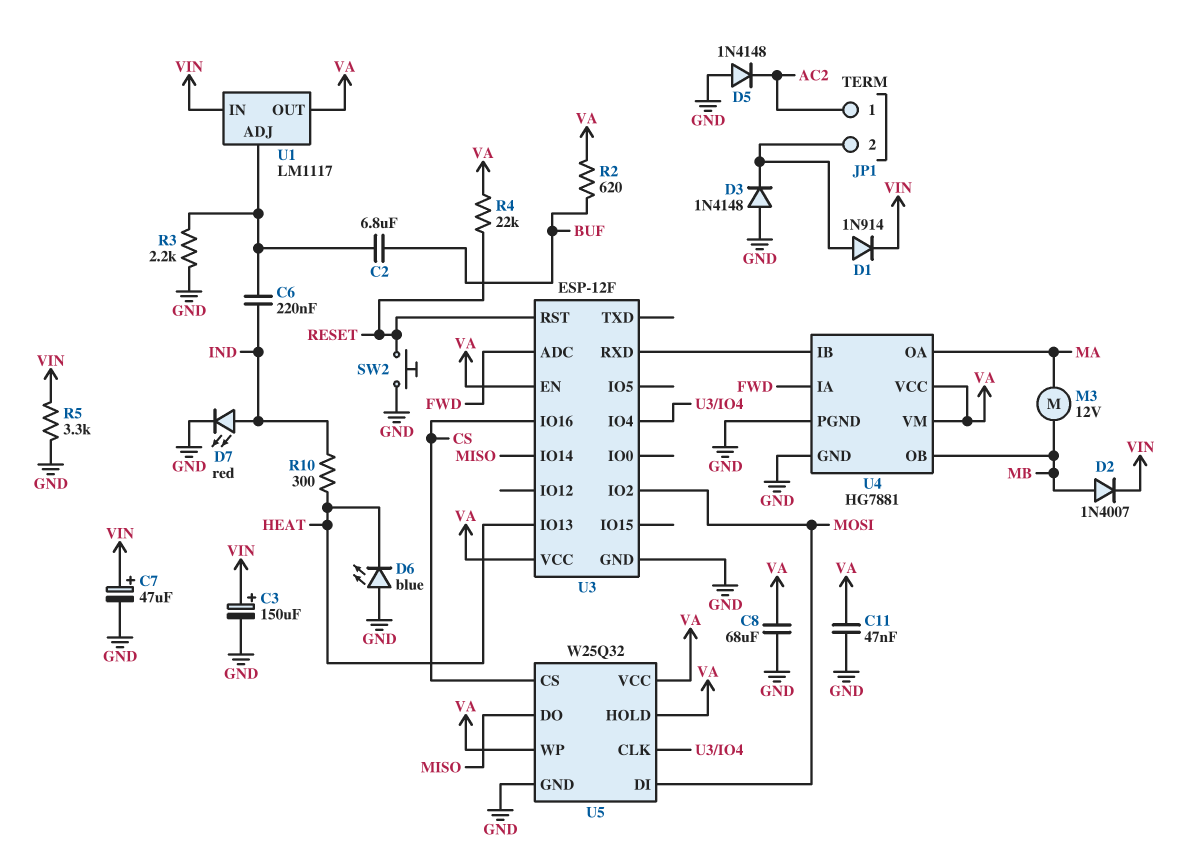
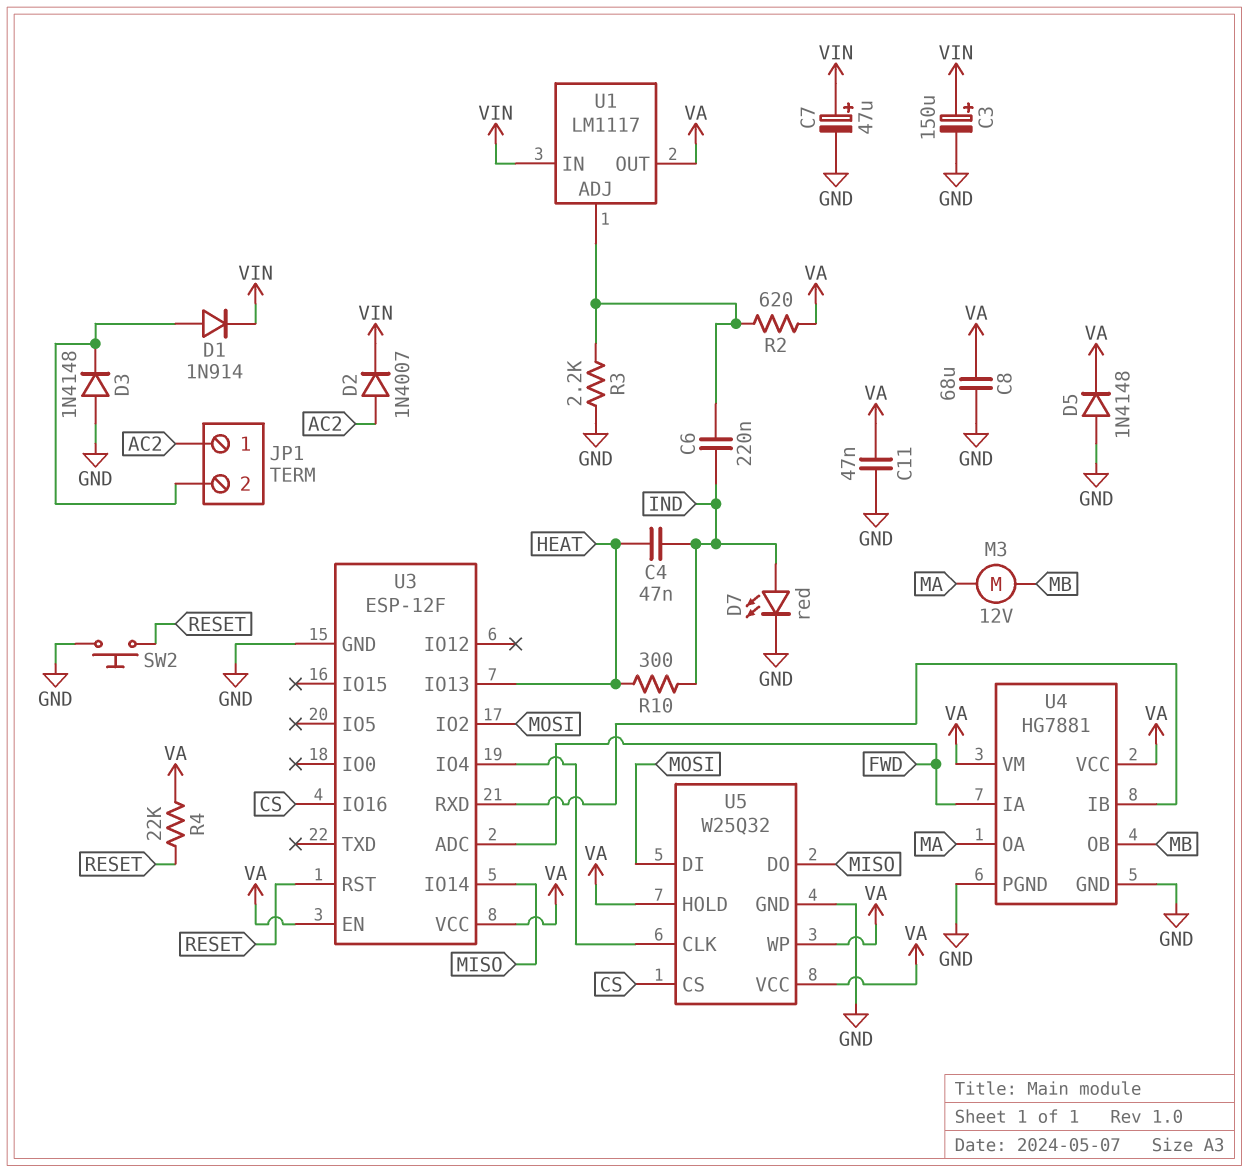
C2: 6.8uF (BUF, U1/ADJ) -> none
C4: none -> 47nF (HEAT, IND)
D2: diode 1N4007 (A MB, K VIN) -> diode 1N4007 (A AC2, K VIN)
D5: diode 1N4148 (A GND, K AC2) -> diode 1N4148 (A GND, K VA)
D6: LED blue (A GND, K HEAT) -> none
R2: 620 (BUF, VA) -> 620 (U1/ADJ, VA)
R5: 3.3k (GND, VIN) -> none

